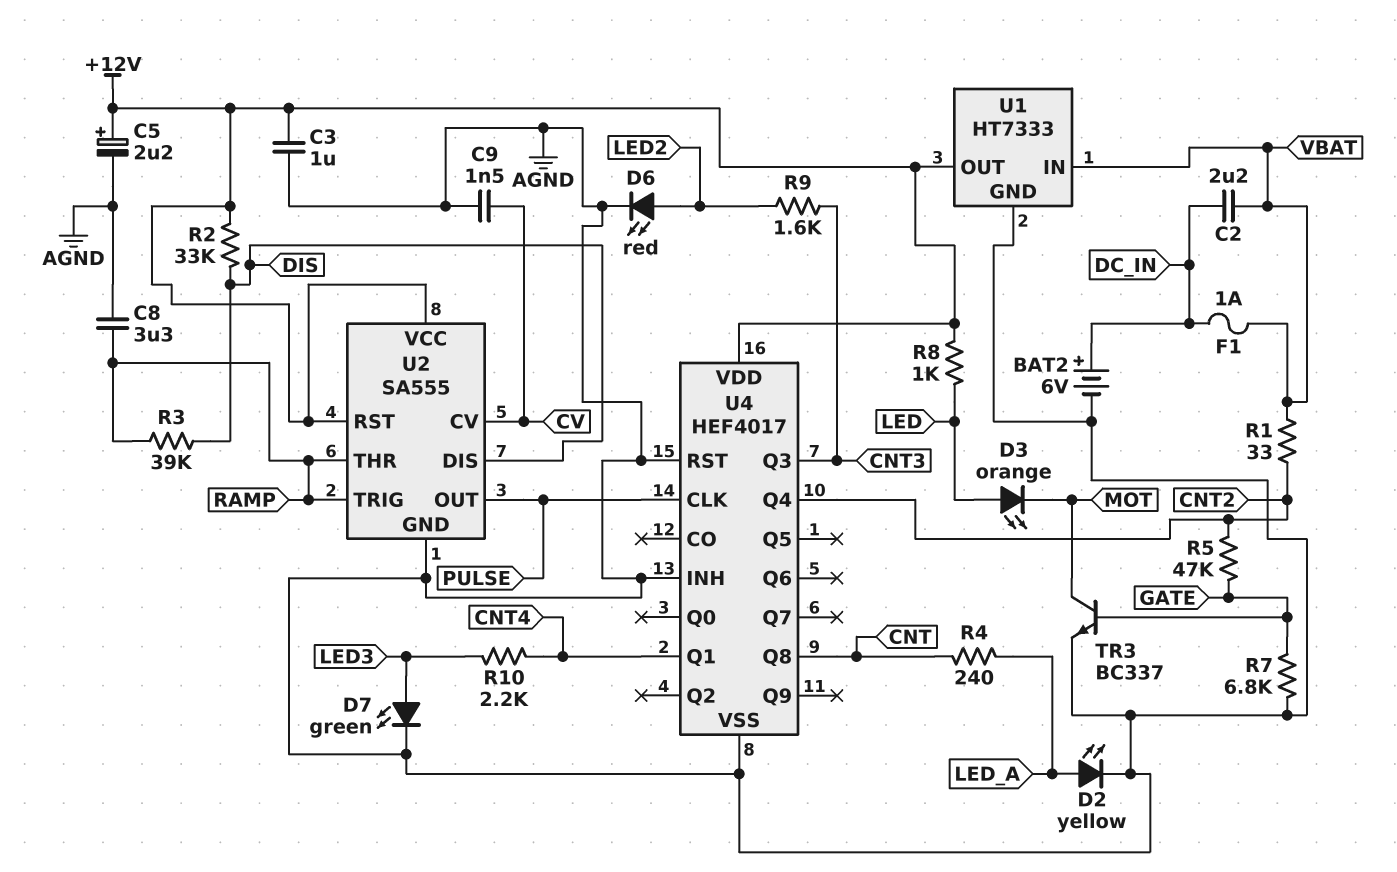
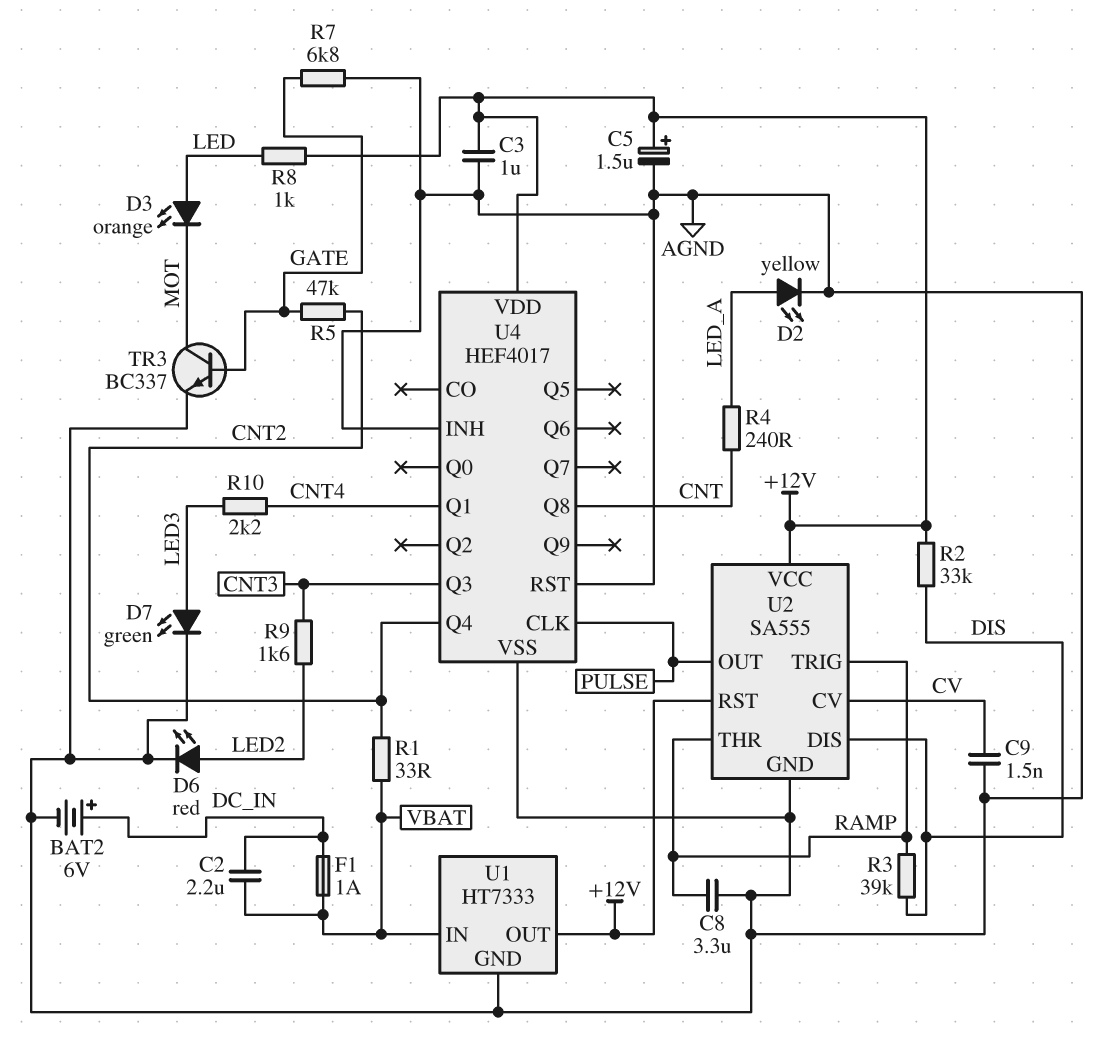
C5: 2.2uF (plus +12V, minus AGND) -> 1.5uF (plus +12V, minus AGND)

